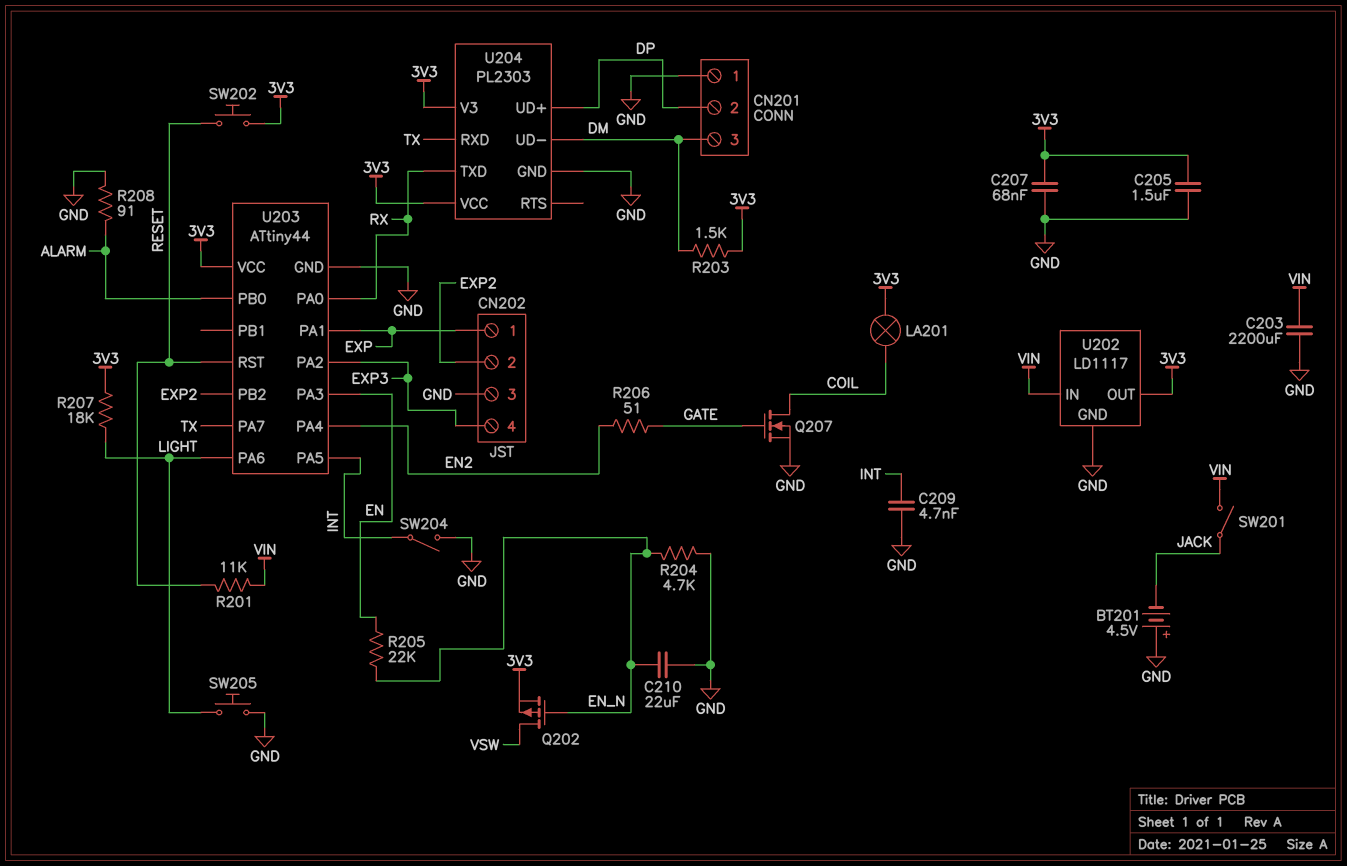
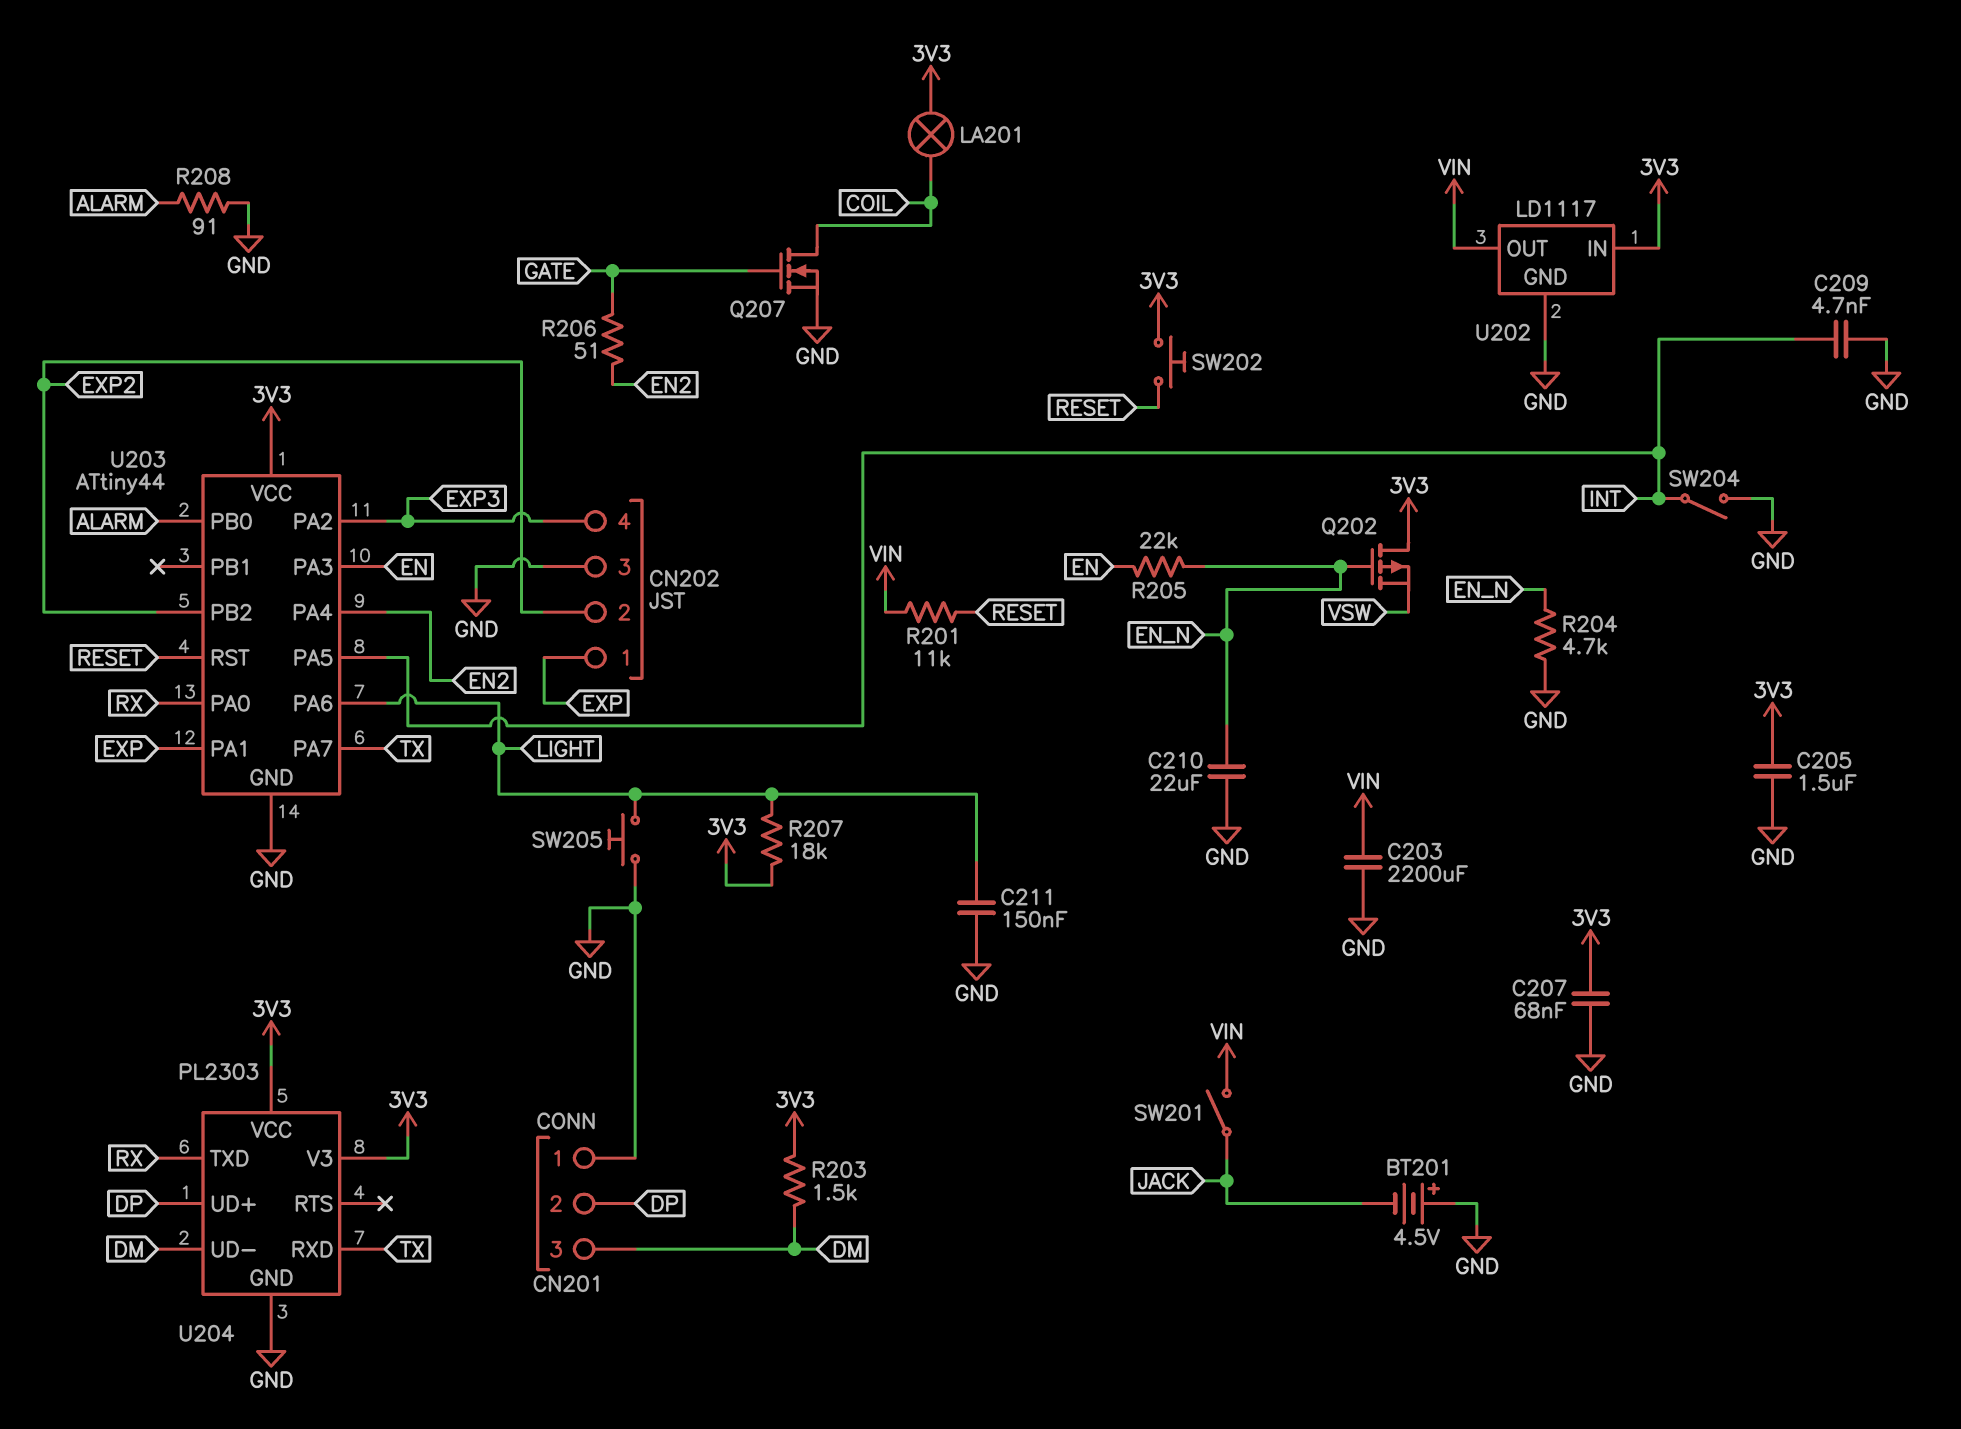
C211: none -> 150nF (GND, LIGHT)
Q202: PMOS (G EN_N, D VSW, S 3V3) -> PMOS (G EN_N, D 3V3, S VSW)
U202 pin IN: VIN -> 3V3
U202 pin OUT: 3V3 -> VIN

